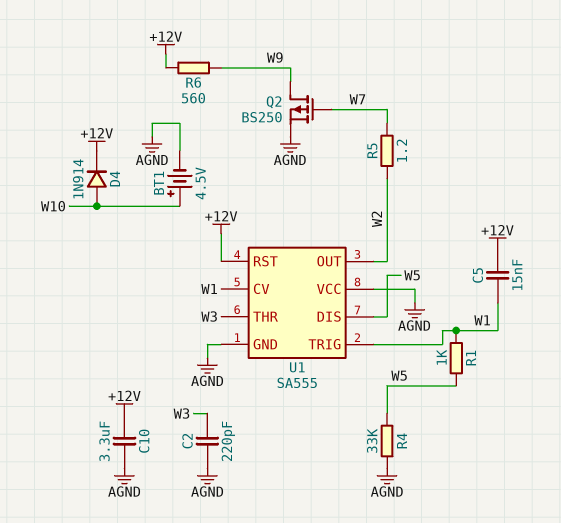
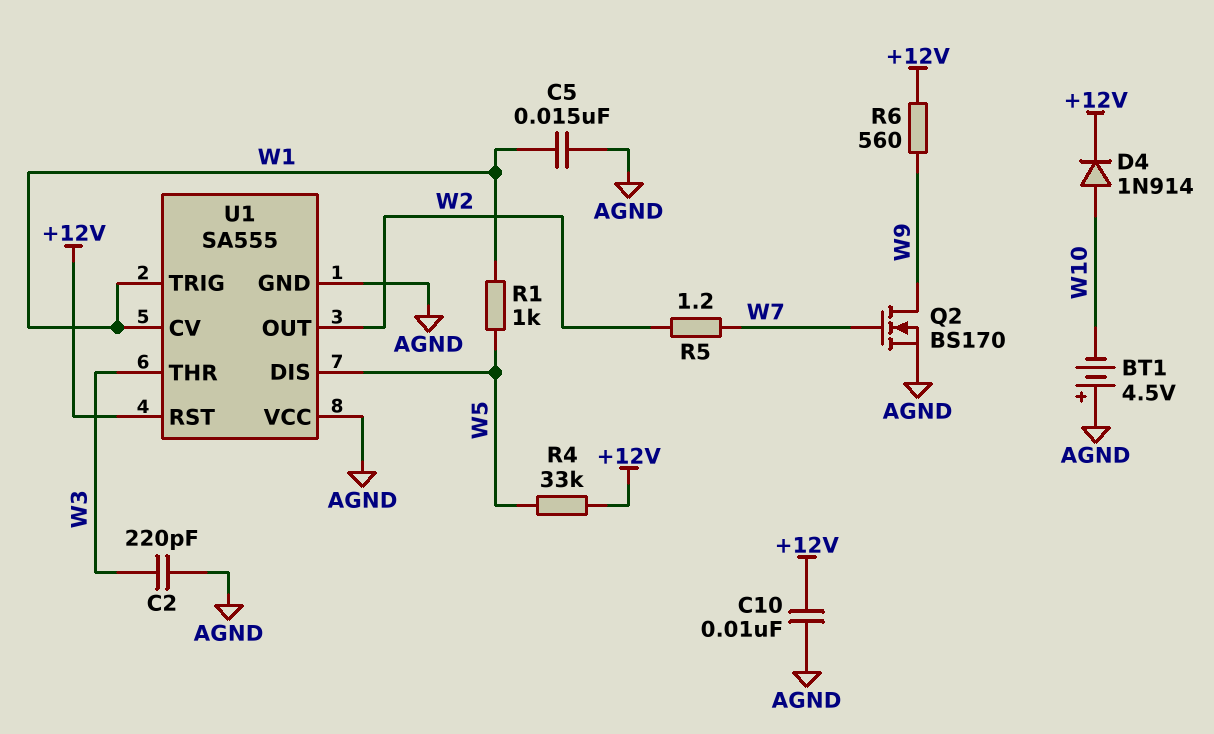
BT1: 4.5V (plus W10, minus AGND) -> 4.5V (plus AGND, minus W10)
C5: 15nF (+12V, W1) -> 15nF (AGND, W1)
C10: 3.3uF (+12V, AGND) -> 10nF (+12V, AGND)
Q2: PMOS BS250 (G W7, D W9, S AGND) -> NMOS BS170 (G W7, D W9, S AGND)
R4: 33k (AGND, W5) -> 33k (+12V, W5)

